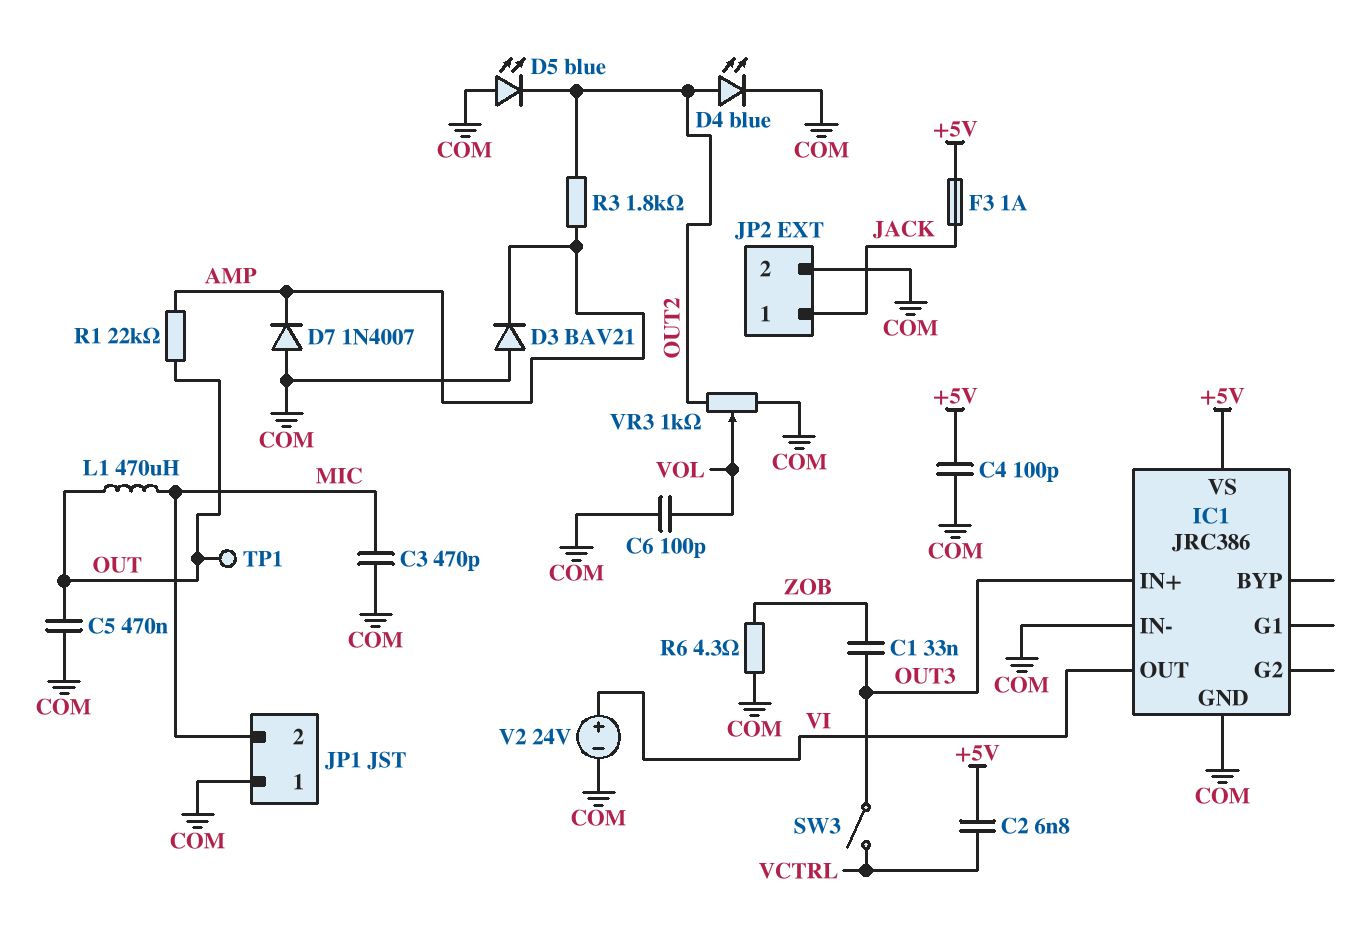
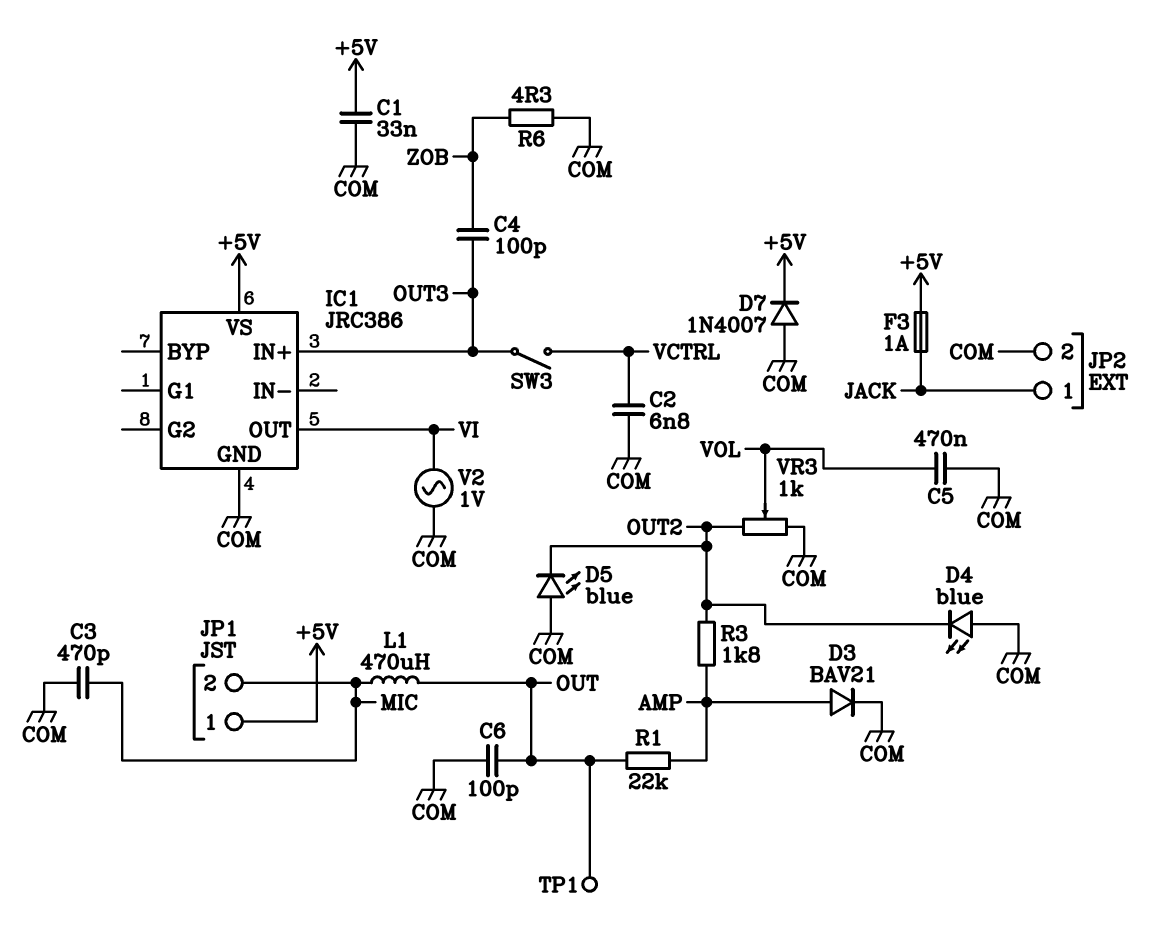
C1: 33nF (OUT3, ZOB) -> 33nF (+5V, COM)
C2: 6.8nF (+5V, VCTRL) -> 6.8nF (COM, VCTRL)
C4: 100pF (+5V, COM) -> 100pF (OUT3, ZOB)
C5: 470nF (COM, OUT) -> 470nF (COM, VOL)
C6: 100pF (COM, VOL) -> 100pF (COM, OUT)
D3: diode BAV21 (A COM, K AMP) -> diode BAV21 (A AMP, K COM)
D4: LED blue (A OUT2, K COM) -> LED blue (A COM, K OUT2)
D7: diode 1N4007 (A COM, K AMP) -> diode 1N4007 (A COM, K +5V)
IC1 pin IN-: COM -> none
JP1 pin 1: COM -> +5V
V2: 24V (plus VI, minus COM) -> AC 1V (COM, VI)

